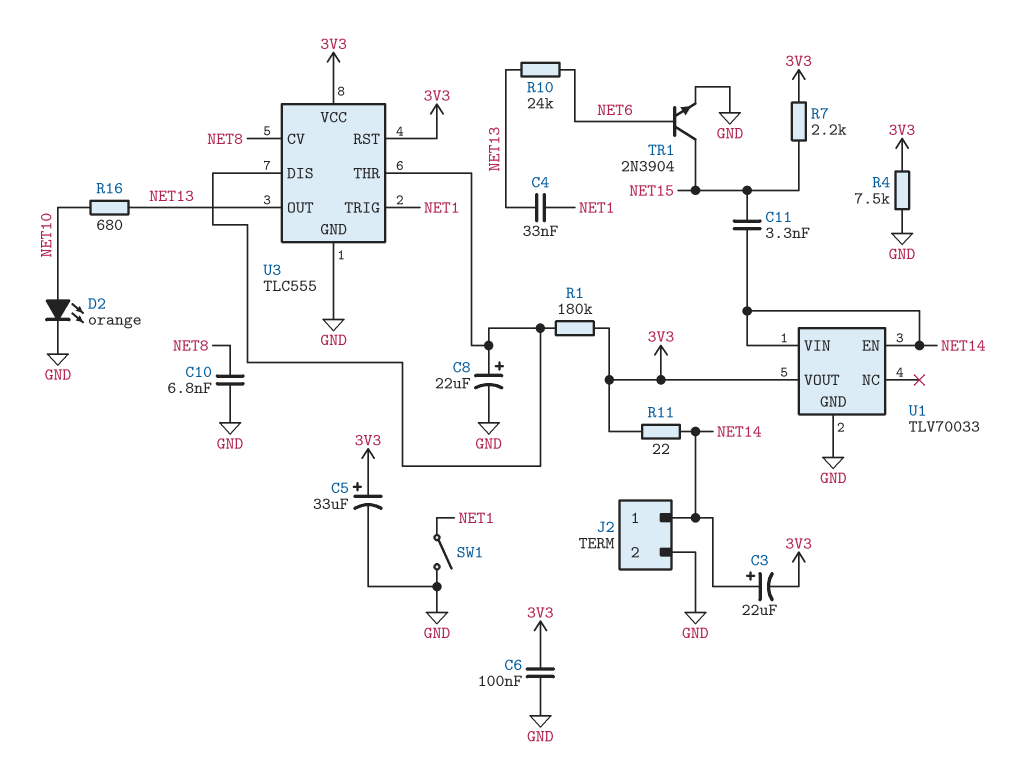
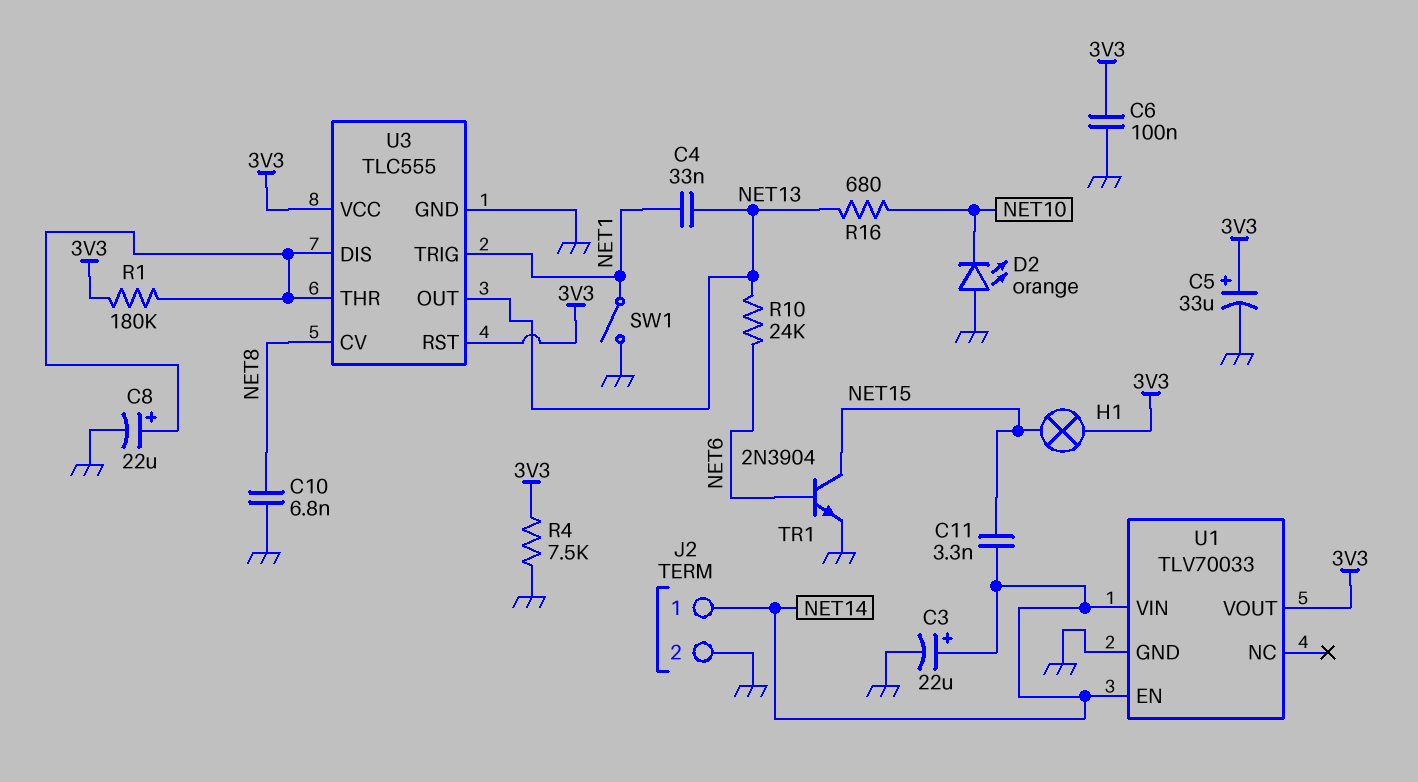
C3: 22uF (plus NET14, minus 3V3) -> 22uF (plus NET14, minus GND)
D2: LED orange (A NET10, K GND) -> LED orange (A GND, K NET10)
H1: none -> lamp (3V3, NET15)
R7: 2.2k (3V3, NET15) -> none
R11: 22 (3V3, NET14) -> none

